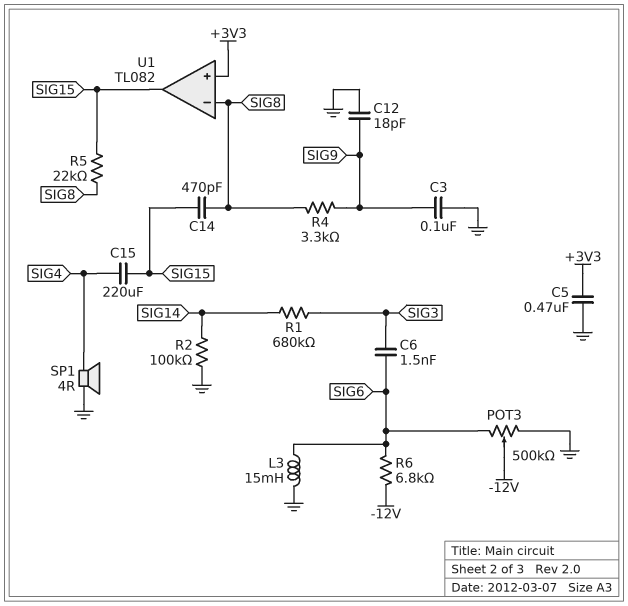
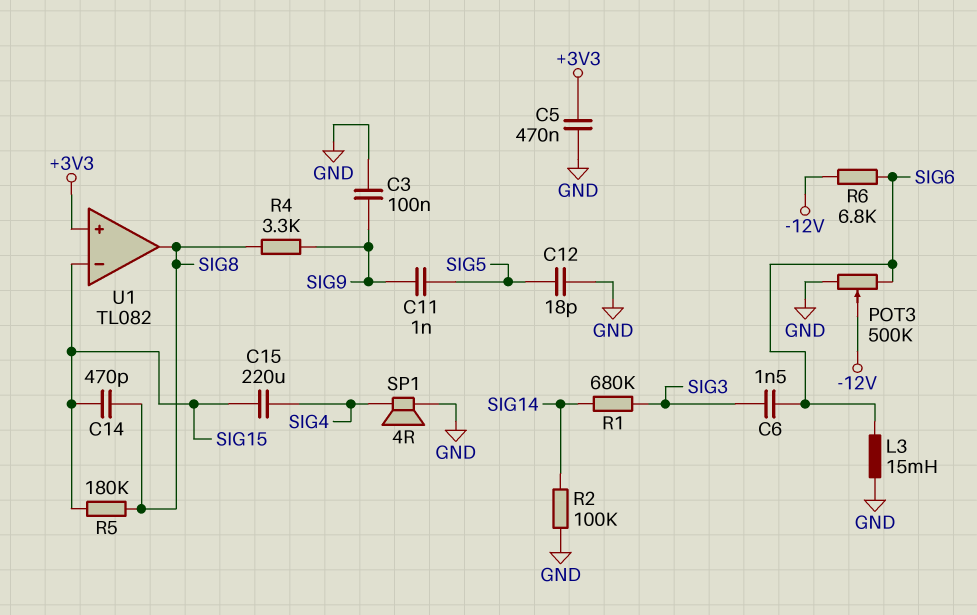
C11: none -> 1nF (SIG5, SIG9)
C12: 18pF (GND, SIG9) -> 18pF (GND, SIG5)
R5: 22k (SIG8, SIG15) -> 180k (SIG8, SIG15)
U1 pin in-: SIG8 -> SIG15
U1 pin out: SIG15 -> SIG8

